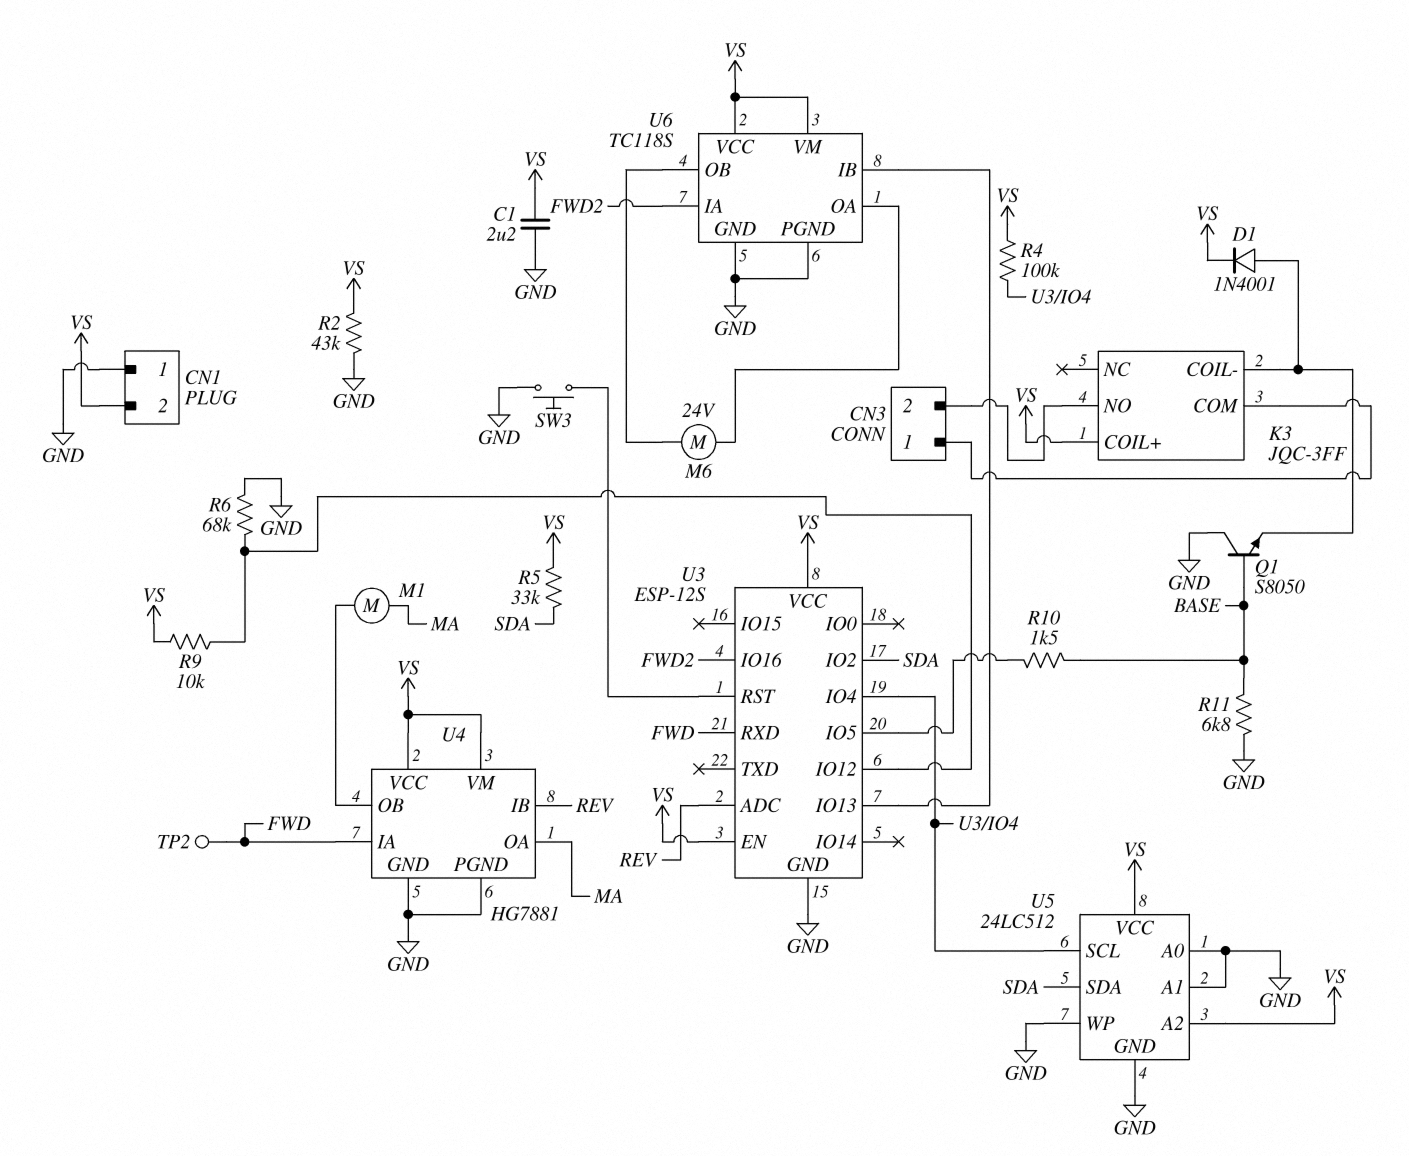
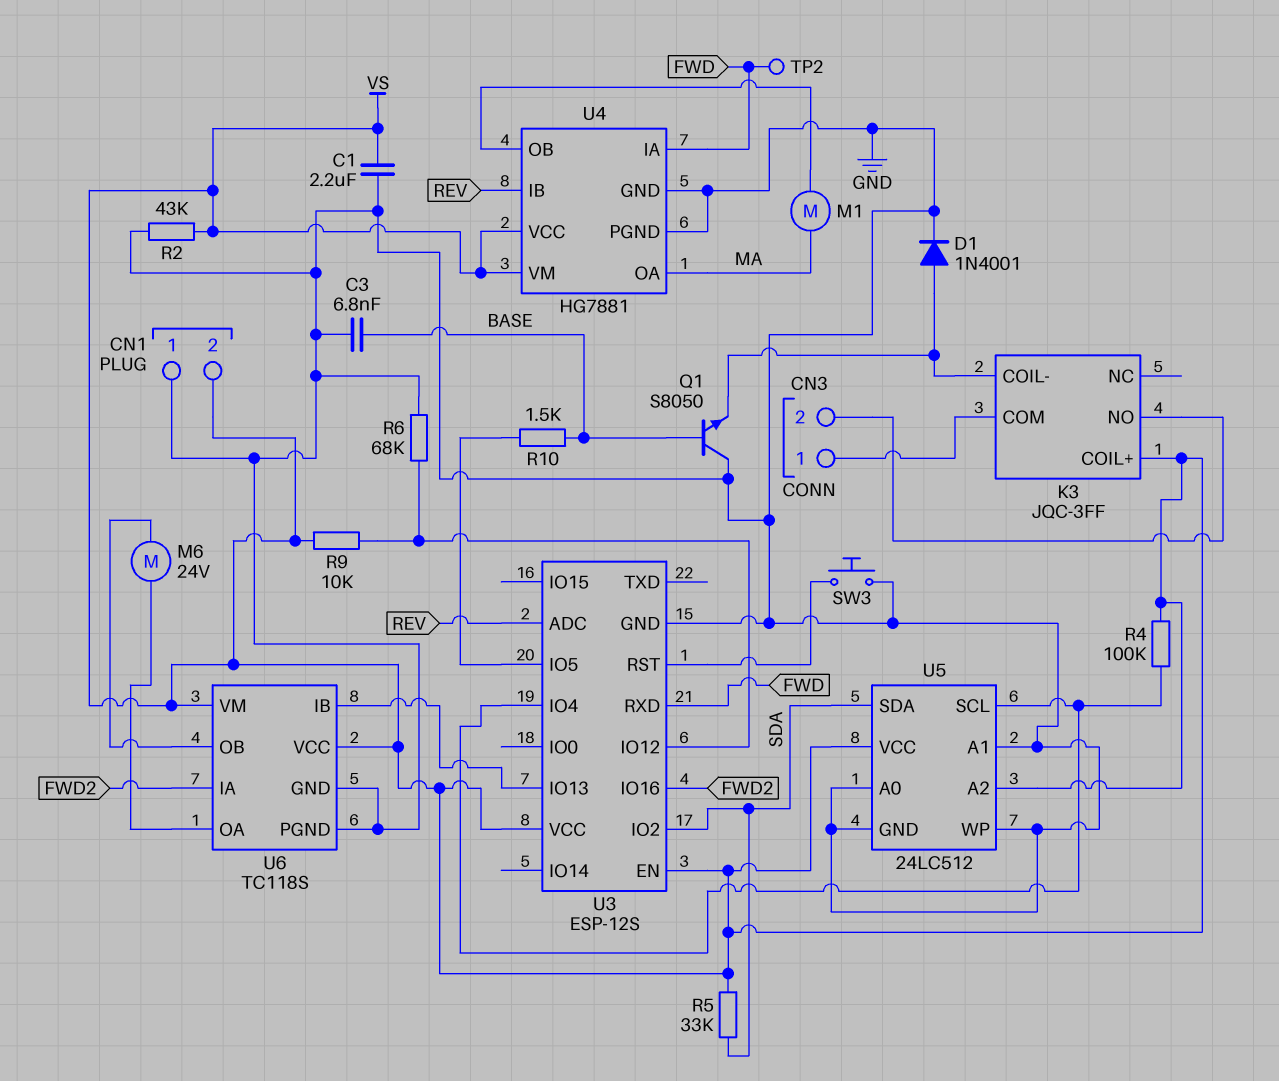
C3: none -> 6.8nF (BASE, GND)
D1: diode 1N4001 (A K3/COIL-, K VS) -> diode 1N4001 (A K3/COIL-, K GND)
R11: 6.8k (BASE, GND) -> none

